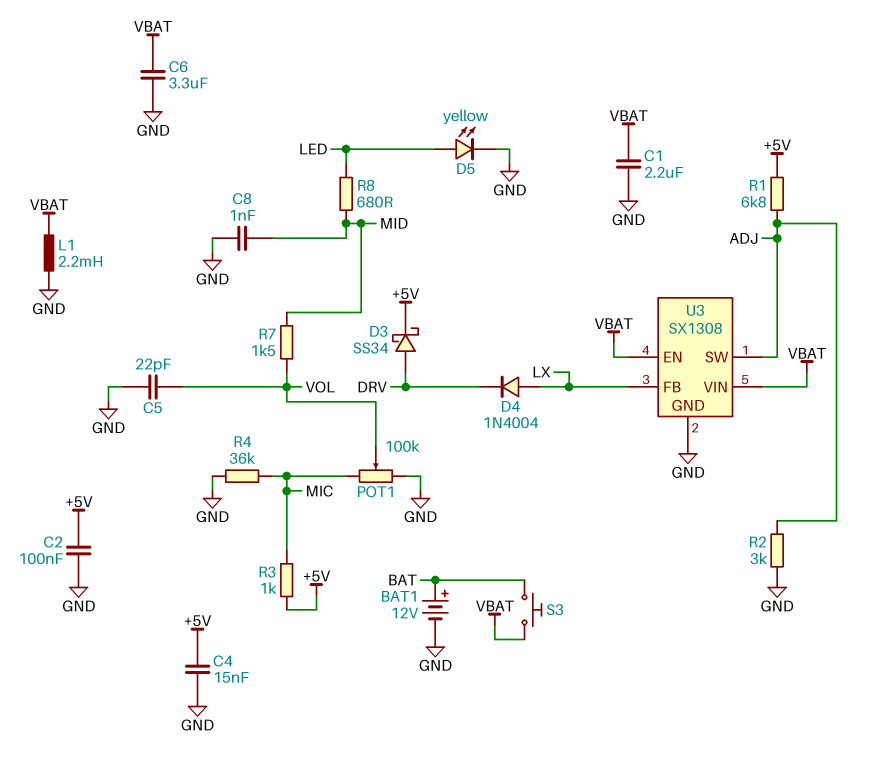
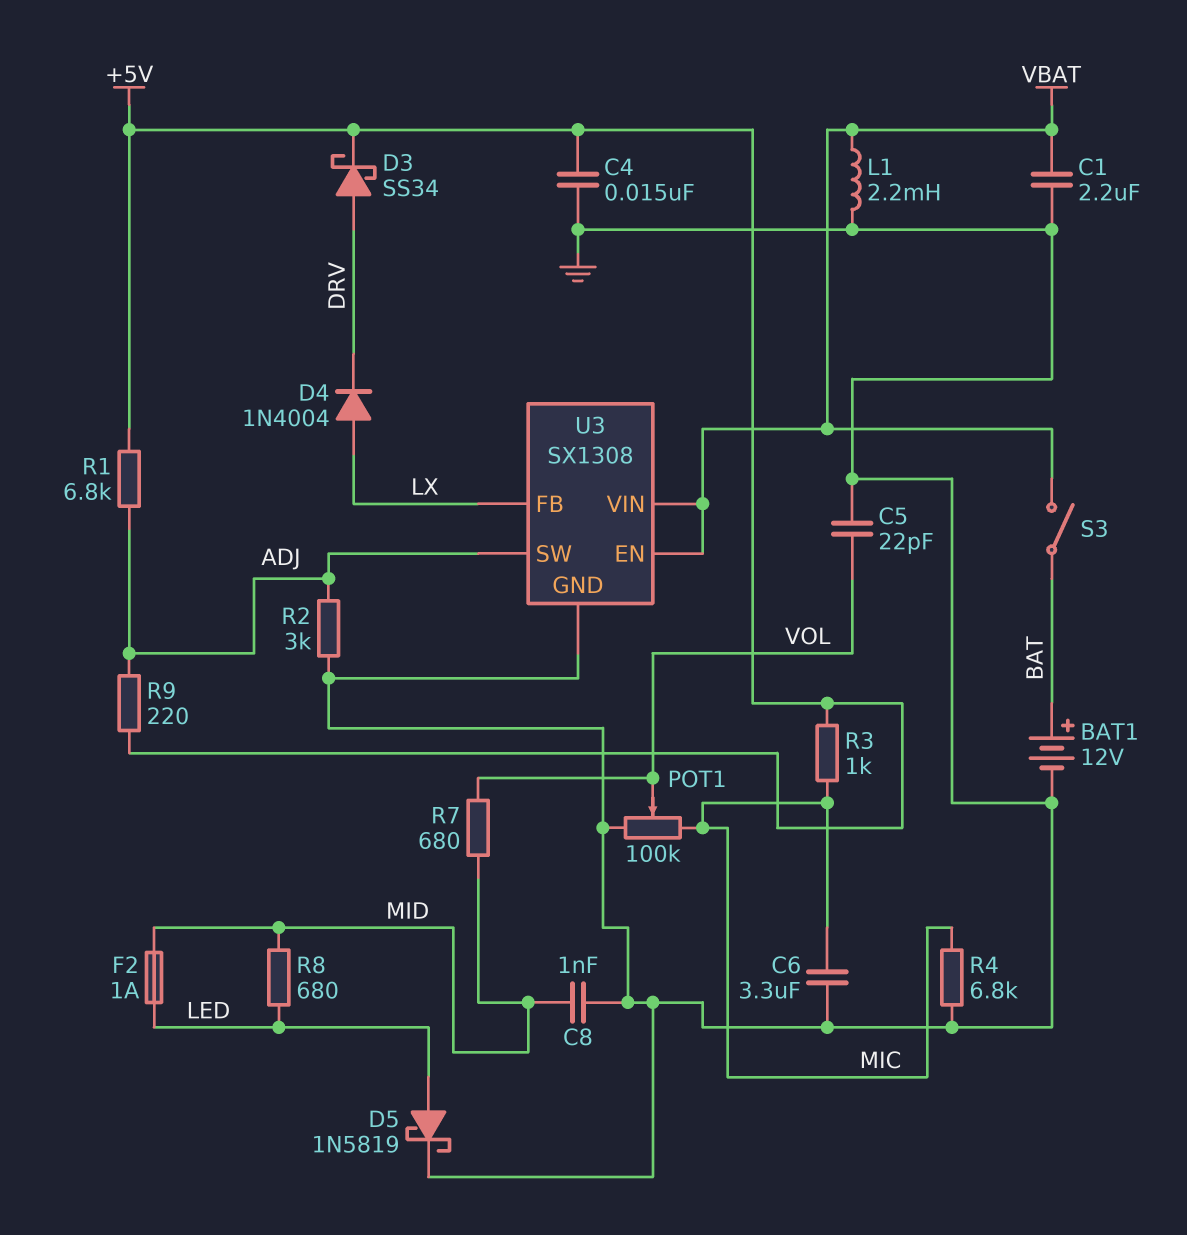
C2: 100nF (+5V, GND) -> none
C6: 3.3uF (GND, VBAT) -> 3.3uF (GND, MIC)
D5: LED yellow (A LED, K GND) -> schottky 1N5819 (A LED, K GND)
F2: none -> 1A (LED, MID)
R4: 36k (GND, MIC) -> 6.8k (GND, MIC)
R7: 1.5k (MID, VOL) -> 680 (MID, VOL)
R9: none -> 220 (+5V, ADJ)
S3: button (BAT, VBAT) -> switch (BAT, VBAT)

